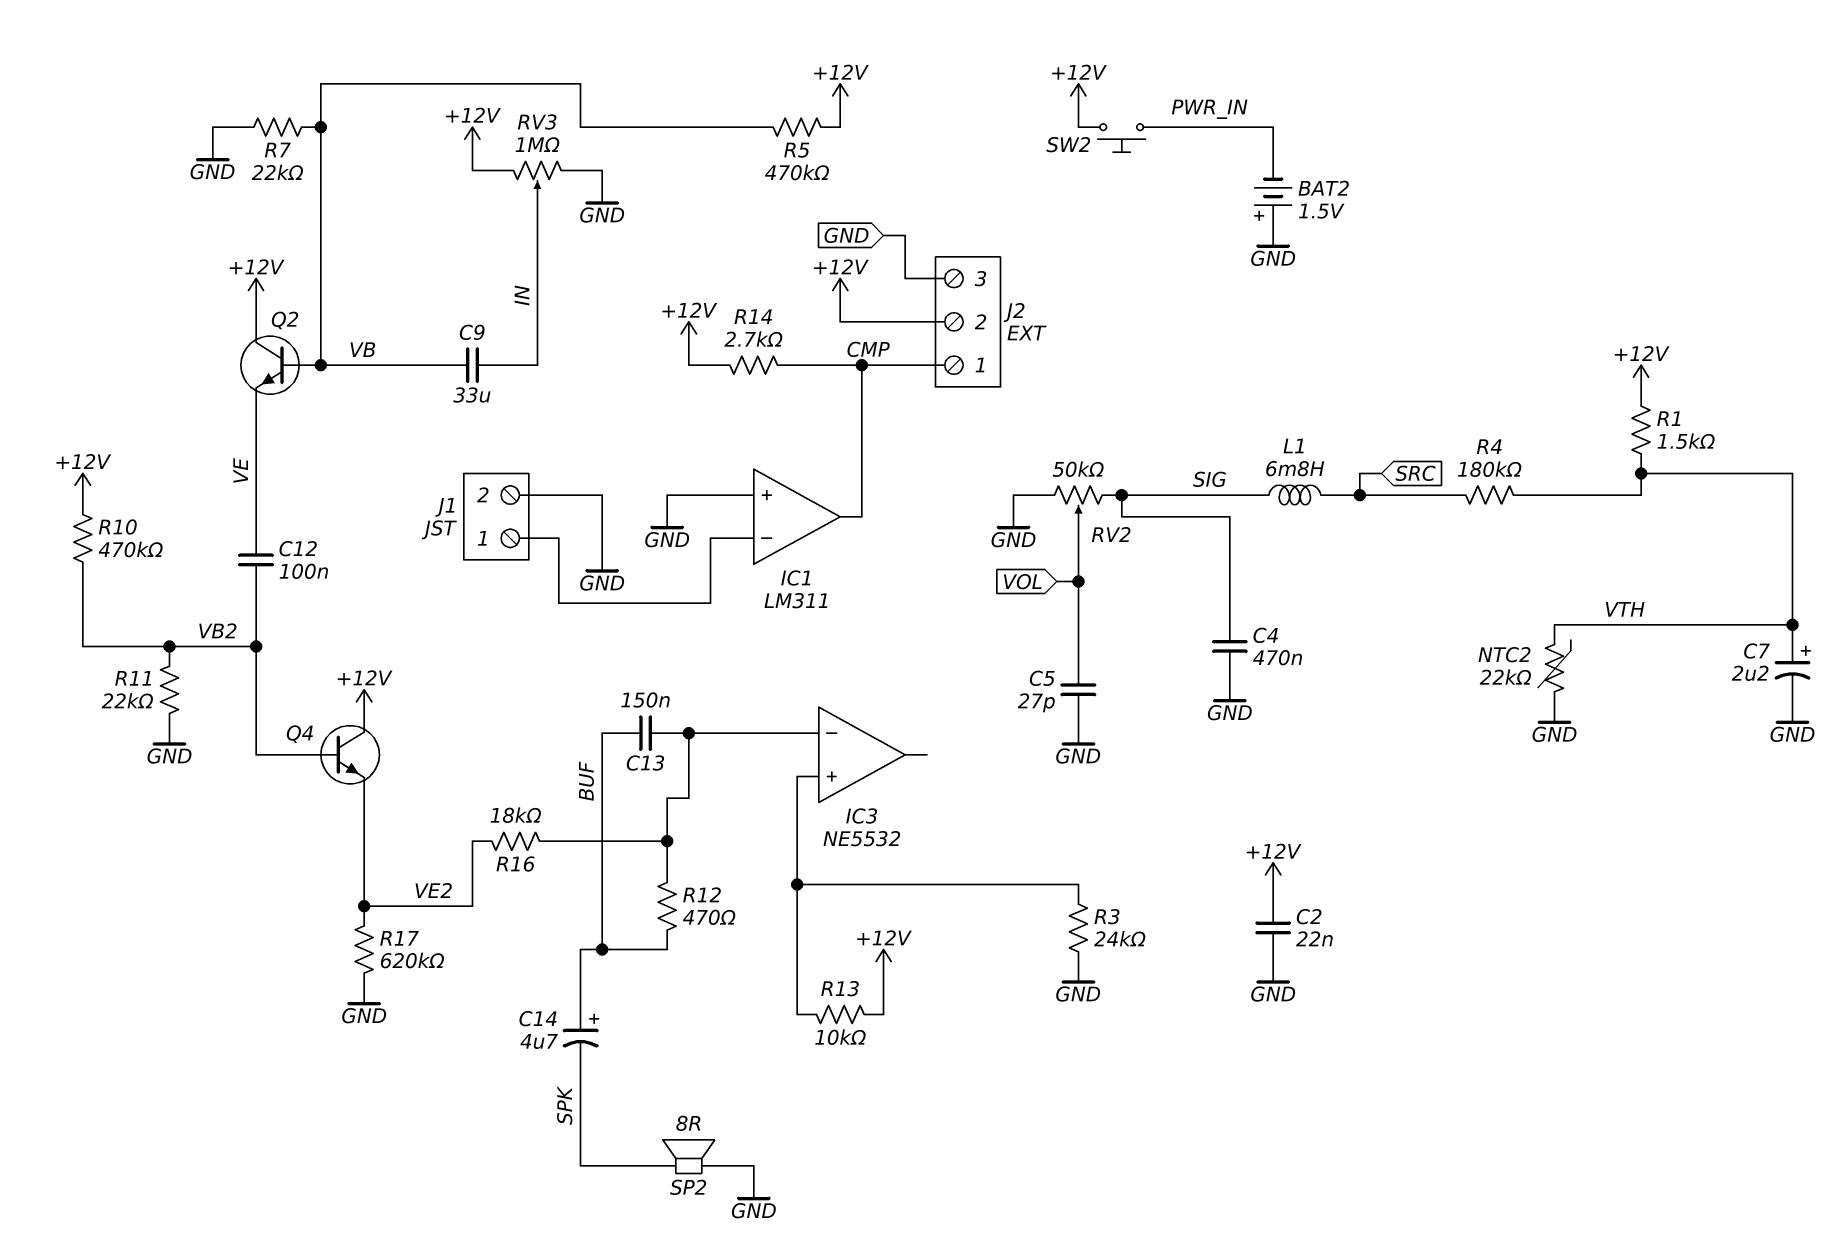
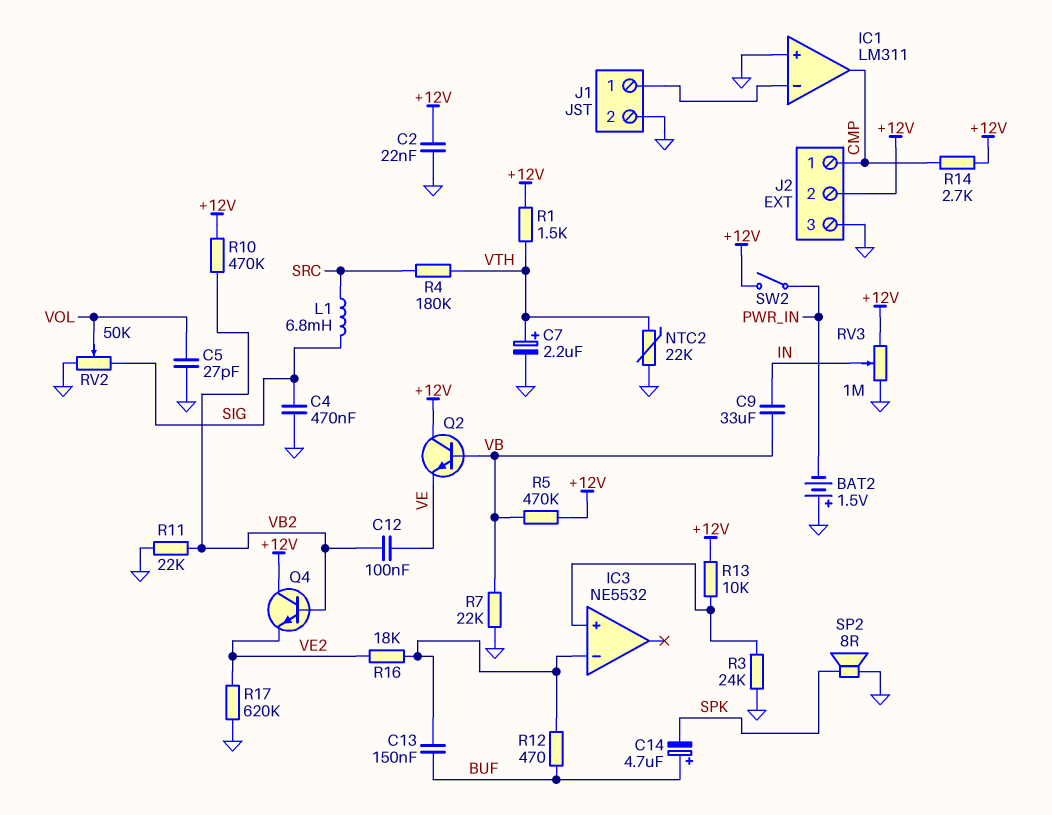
SW2: button (+12V, PWR_IN) -> switch (+12V, PWR_IN)

